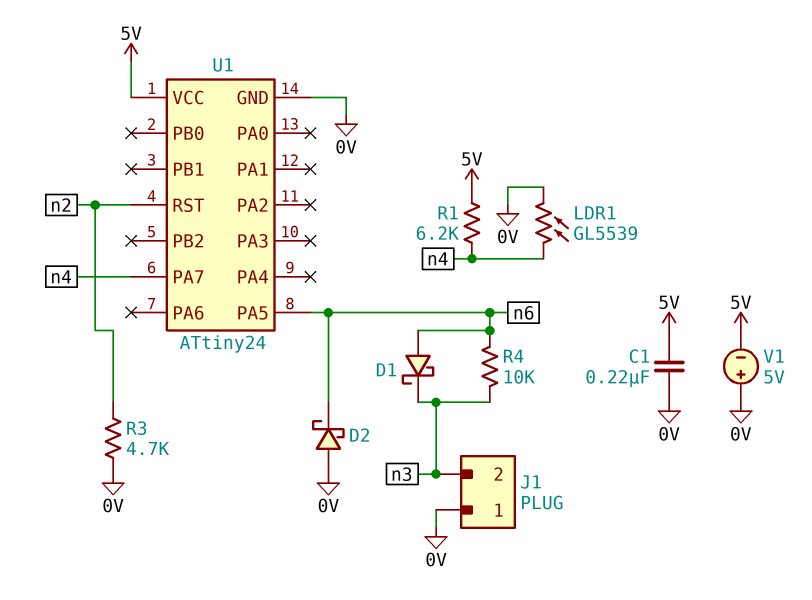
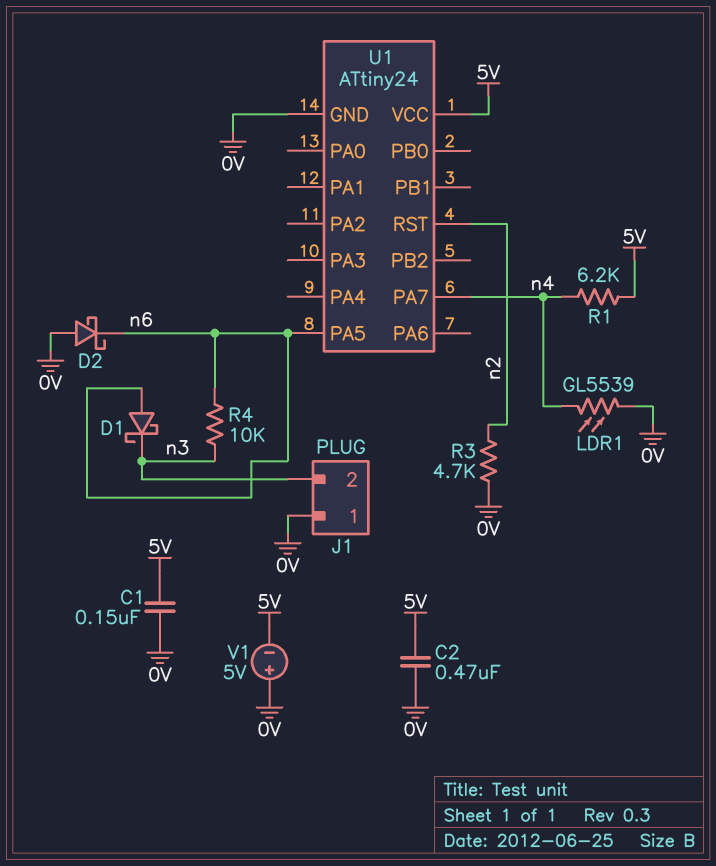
C1: 220nF (0V, 5V) -> 150nF (0V, 5V)
C2: none -> 470nF (0V, 5V)

